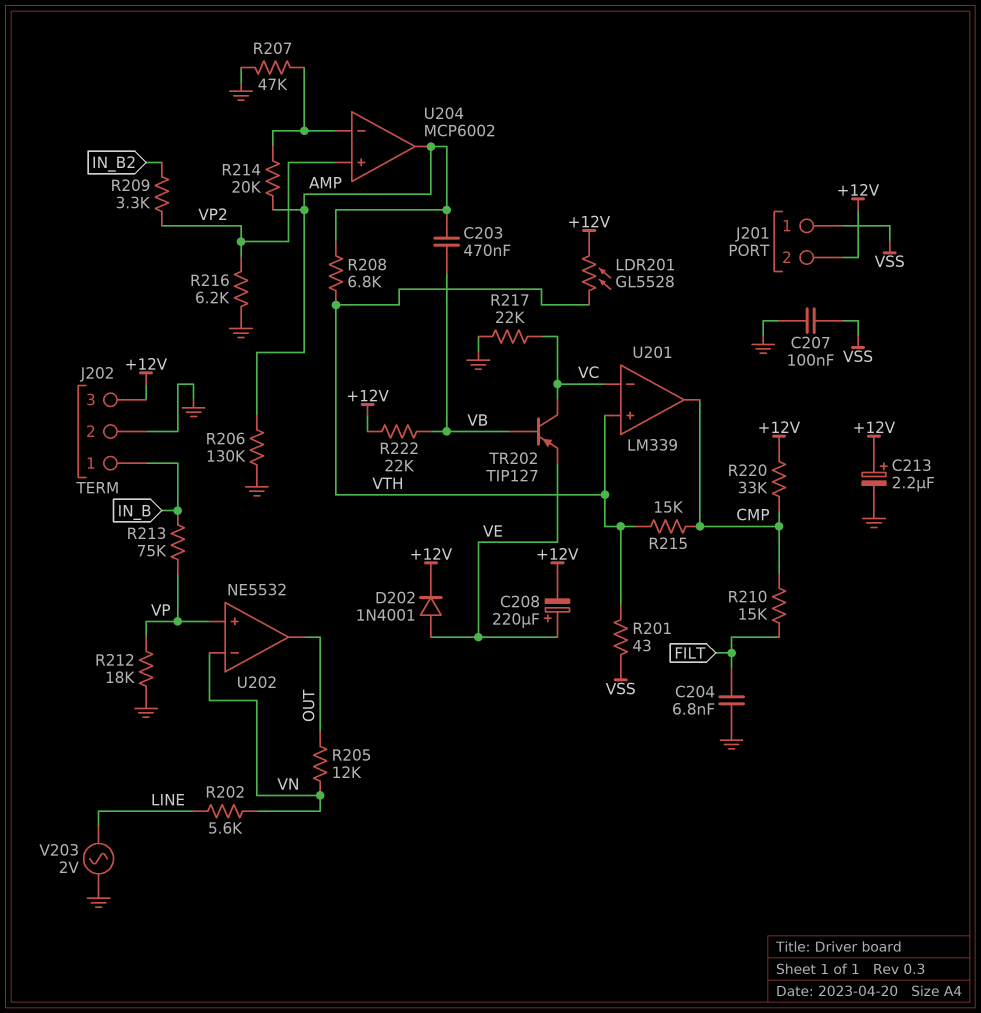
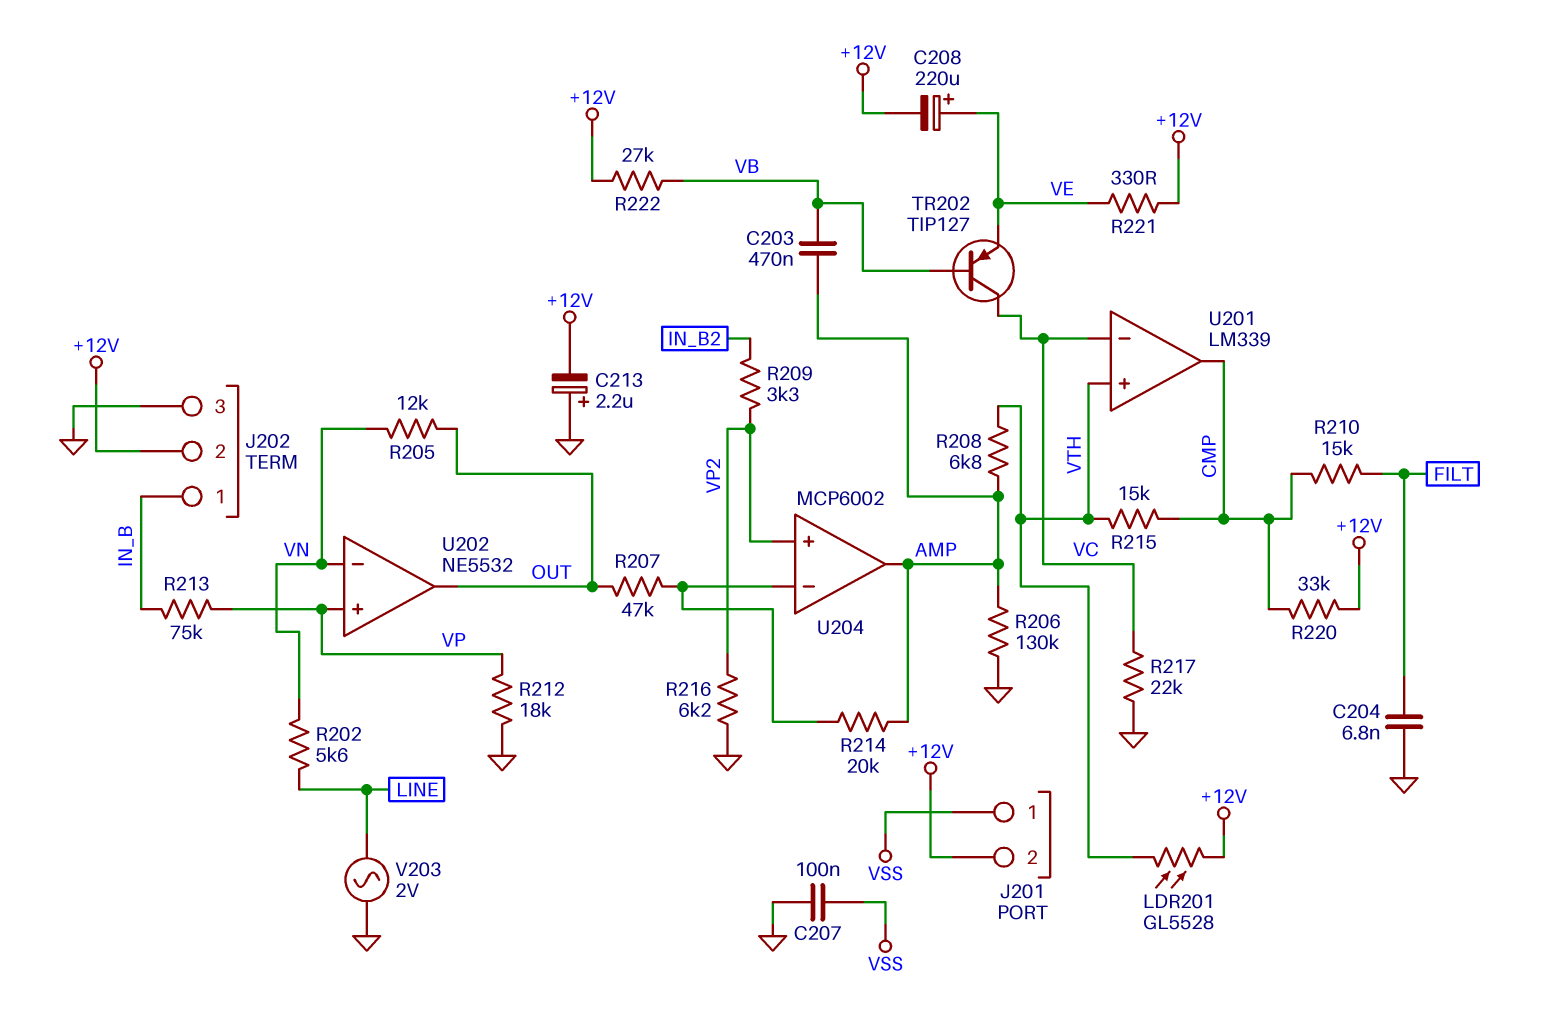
C213: 2.2uF (plus +12V, minus GND) -> 2.2uF (plus GND, minus +12V)
D202: diode 1N4001 (A VE, K +12V) -> none
J202 pin 2: GND -> +12V
J202 pin 3: +12V -> GND
R201: 43 (VSS, VTH) -> none
R207: 47k (GND, U204/in-) -> 47k (OUT, U204/in-)
R221: none -> 330 (+12V, VE)
R222: 22k (+12V, VB) -> 27k (+12V, VB)

